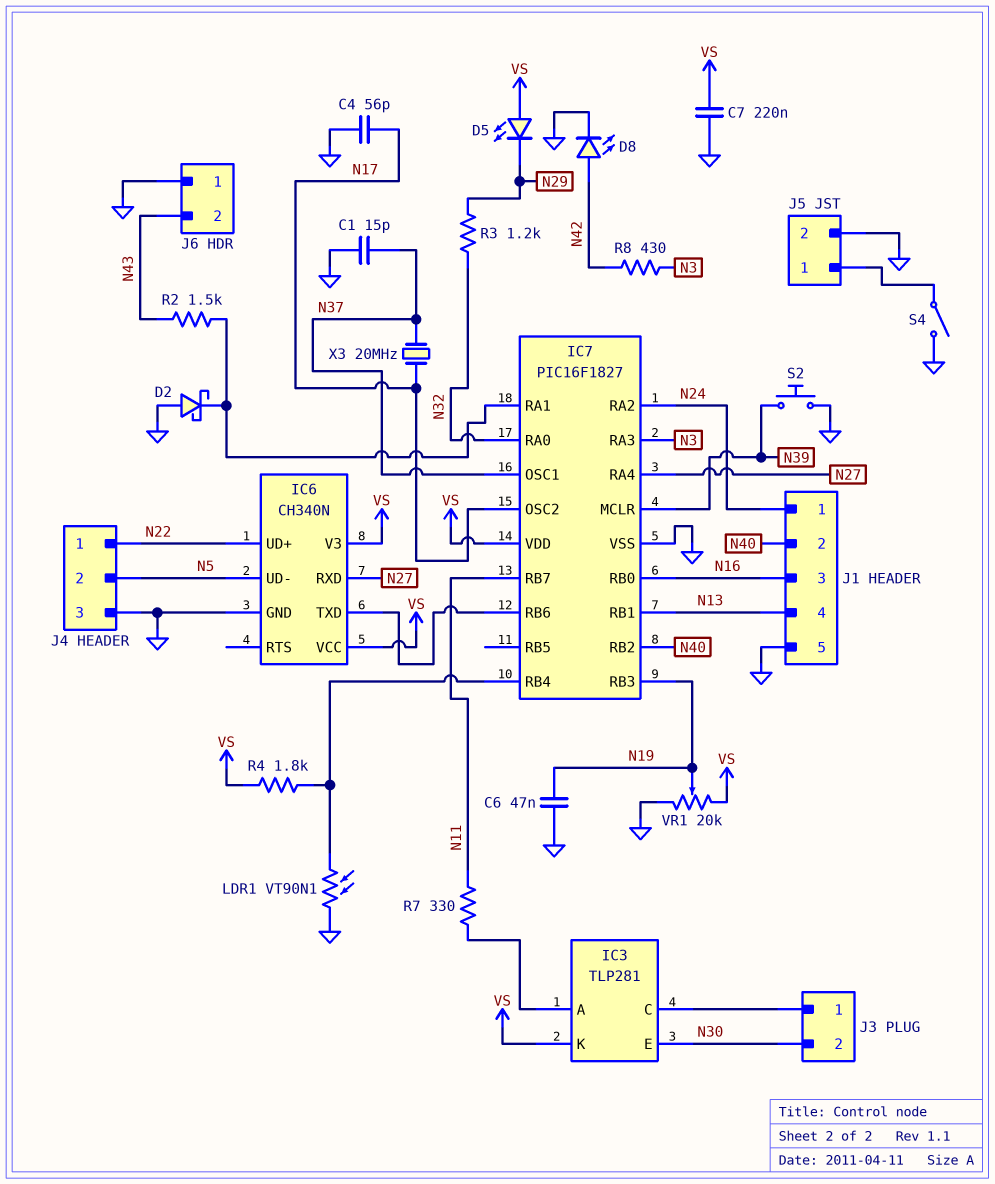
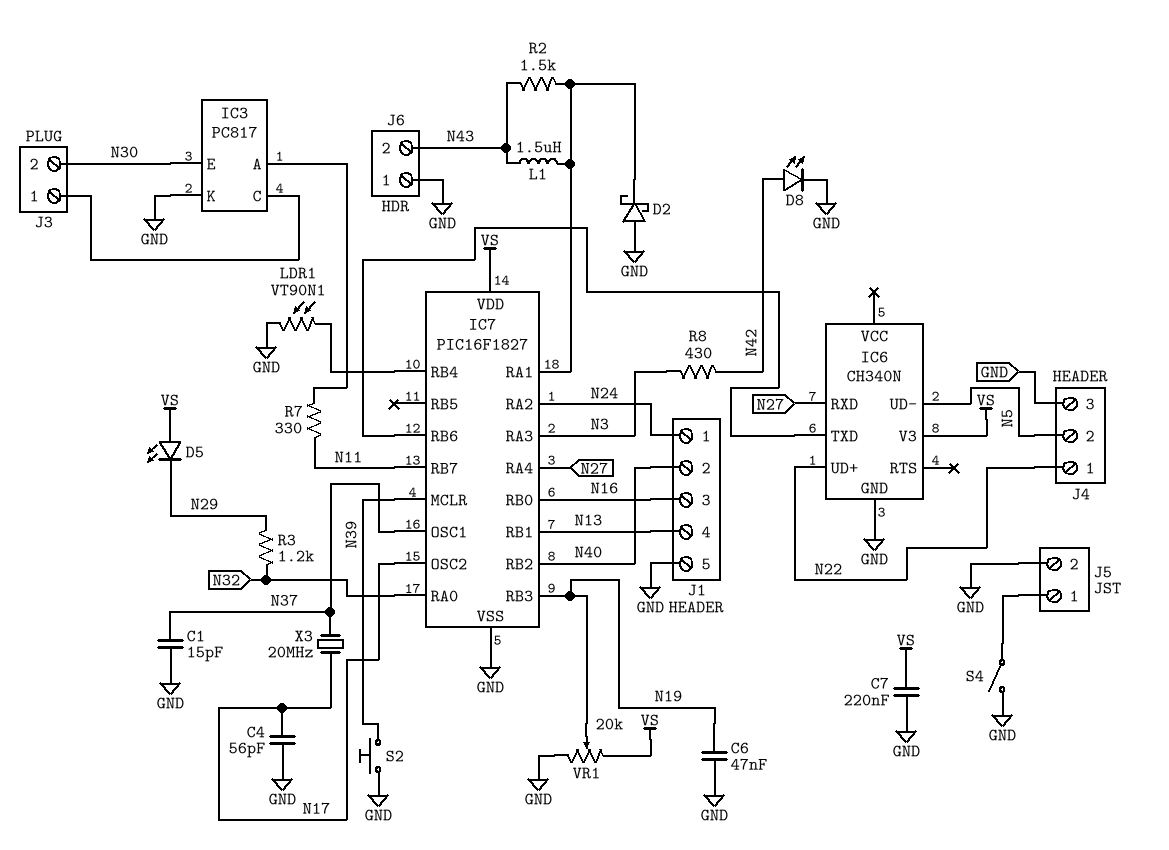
IC3: TLP281 -> PC817
IC3 pin K: VS -> GND
IC6 pin VCC: VS -> none
L1: none -> 1.5uH (IC7/RA1, N43)
R4: 1.8k (IC7/RB4, VS) -> none

